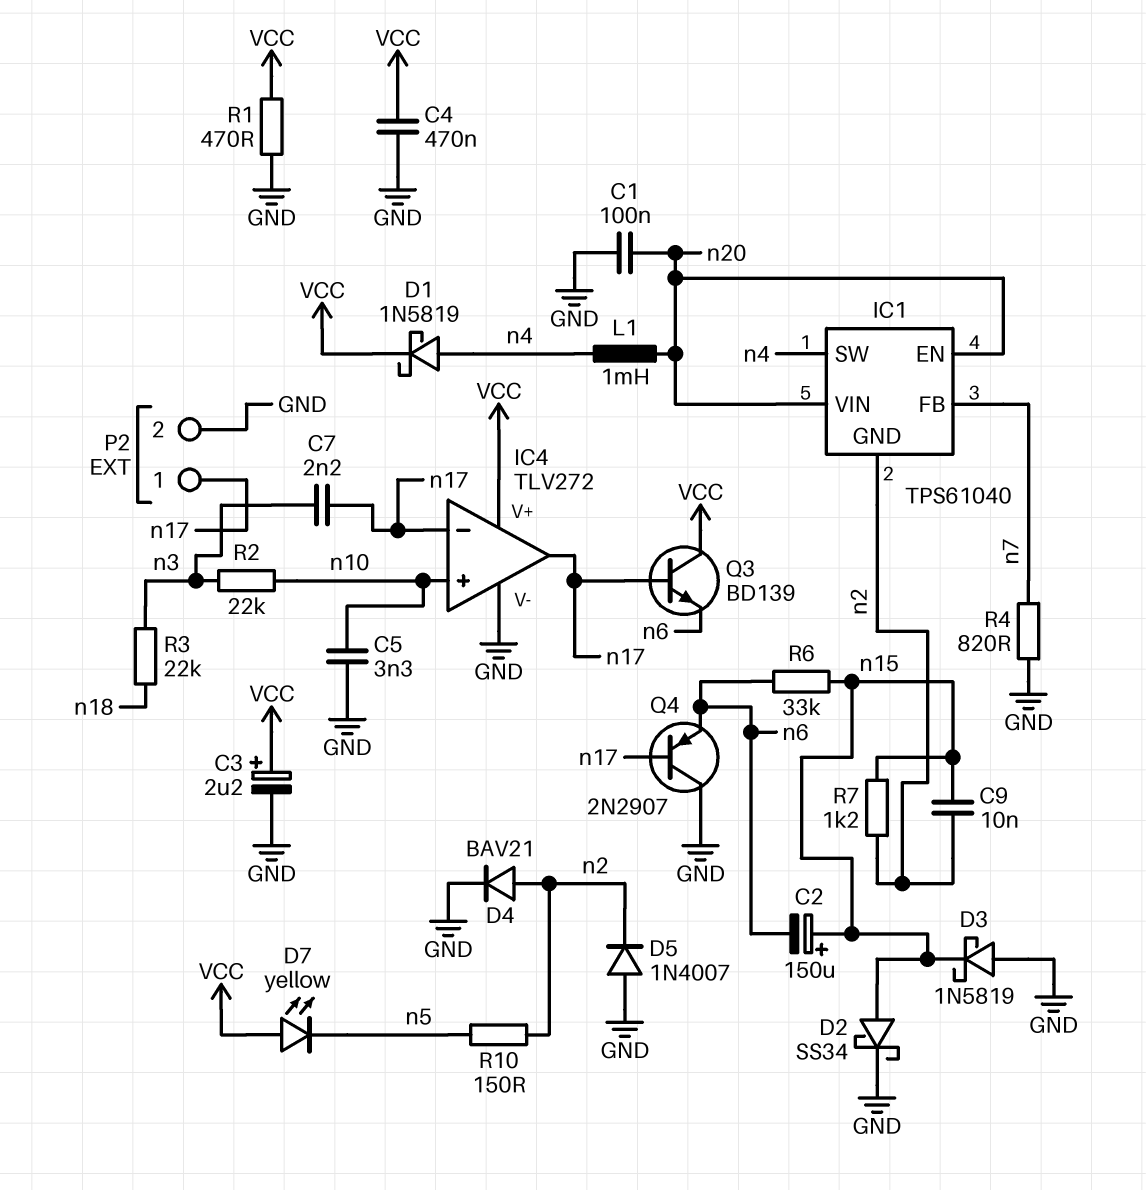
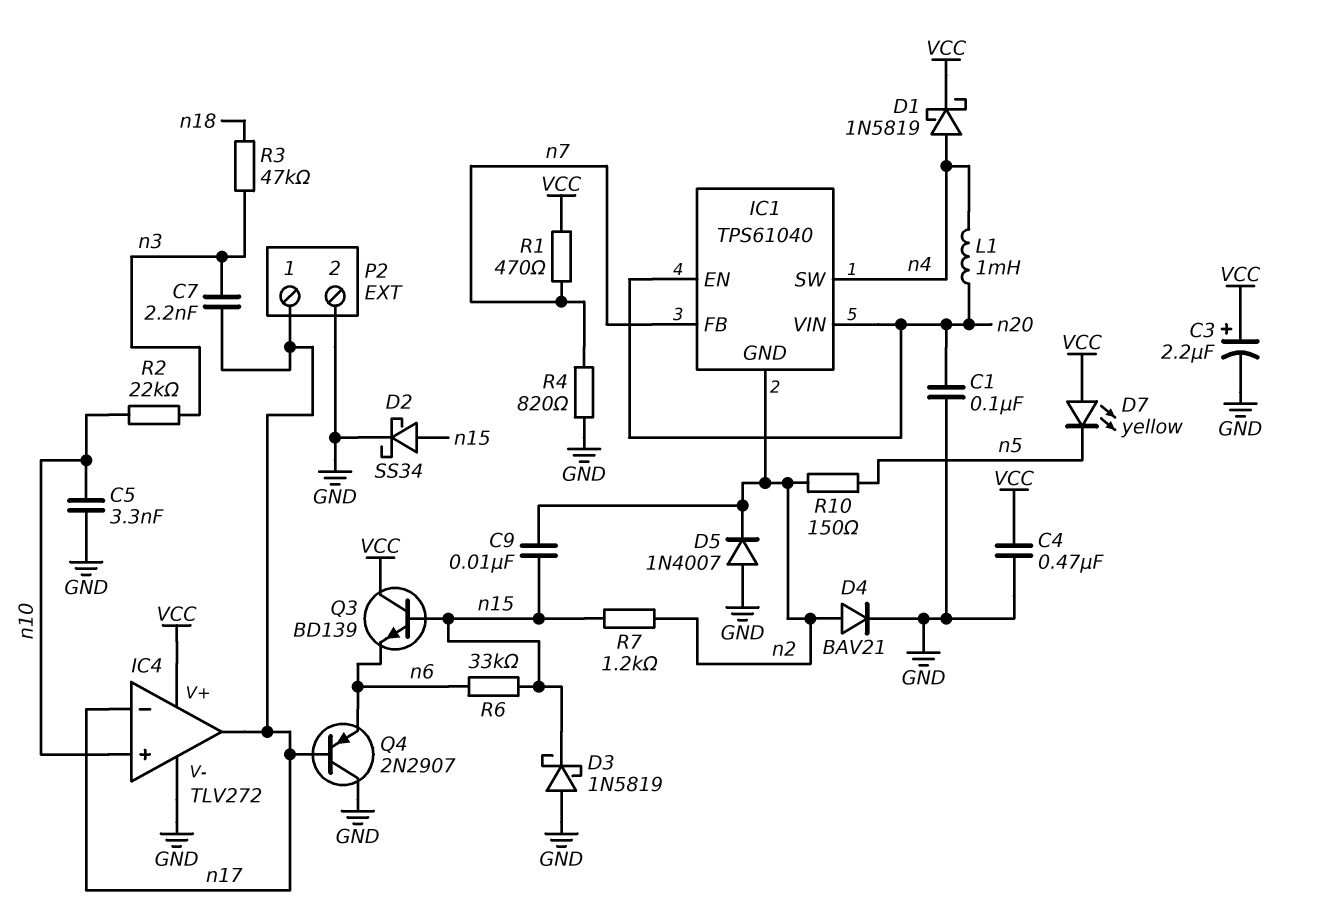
C2: 150uF (plus n15, minus n6) -> none
Q3: NPN BD139 (B n17, C VCC, E n6) -> NPN BD139 (B n15, C VCC, E n6)
R1: 470 (GND, VCC) -> 470 (VCC, n7)
R3: 22k (n3, n18) -> 47k (n3, n18)

